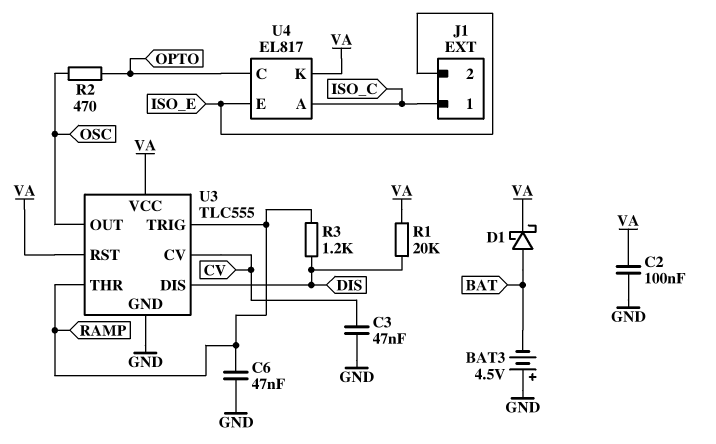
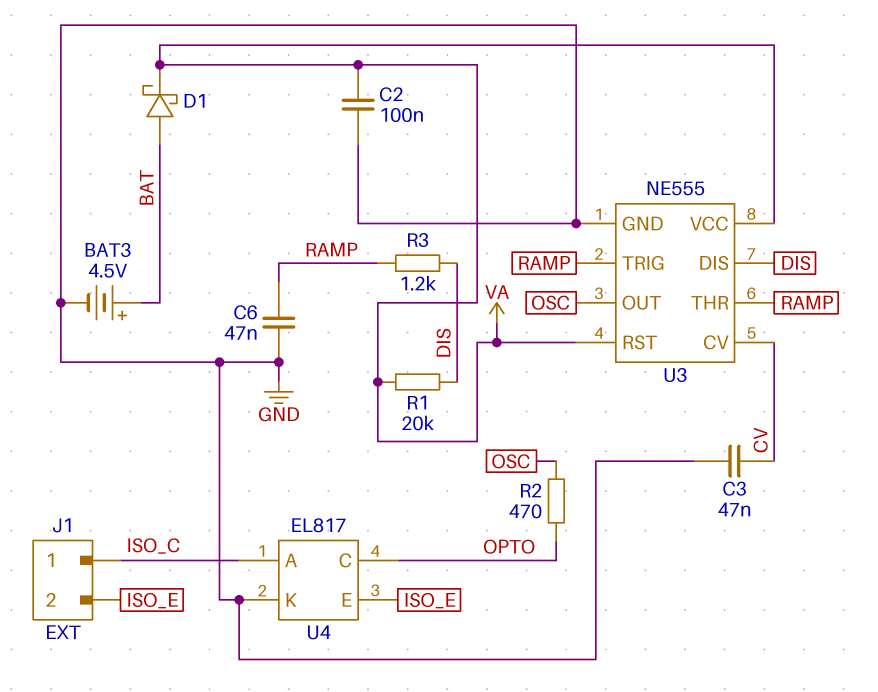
BAT3: 4.5V (plus GND, minus BAT) -> 4.5V (plus BAT, minus GND)
U3: TLC555 -> NE555
U4 pin K: VA -> GND

